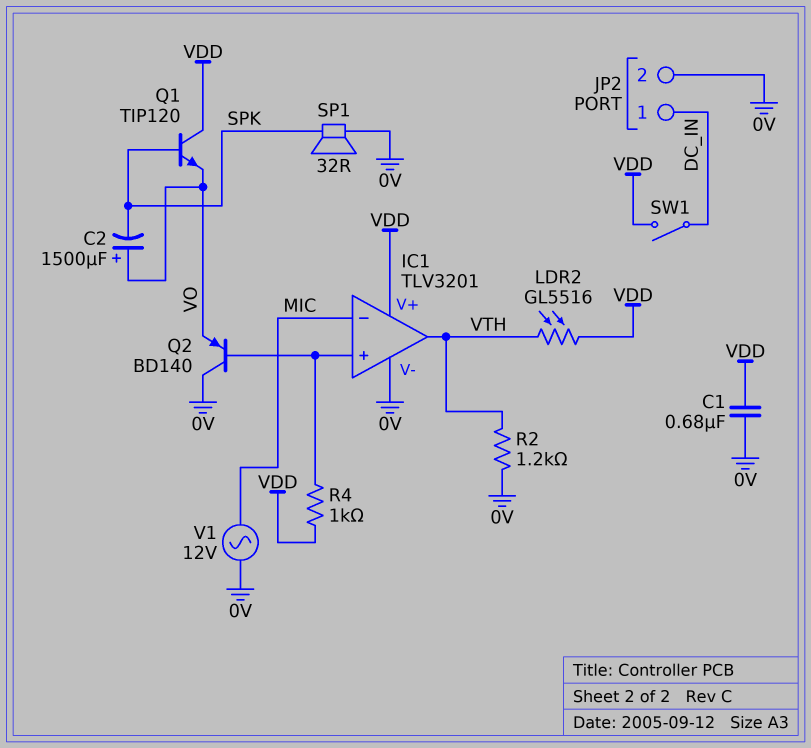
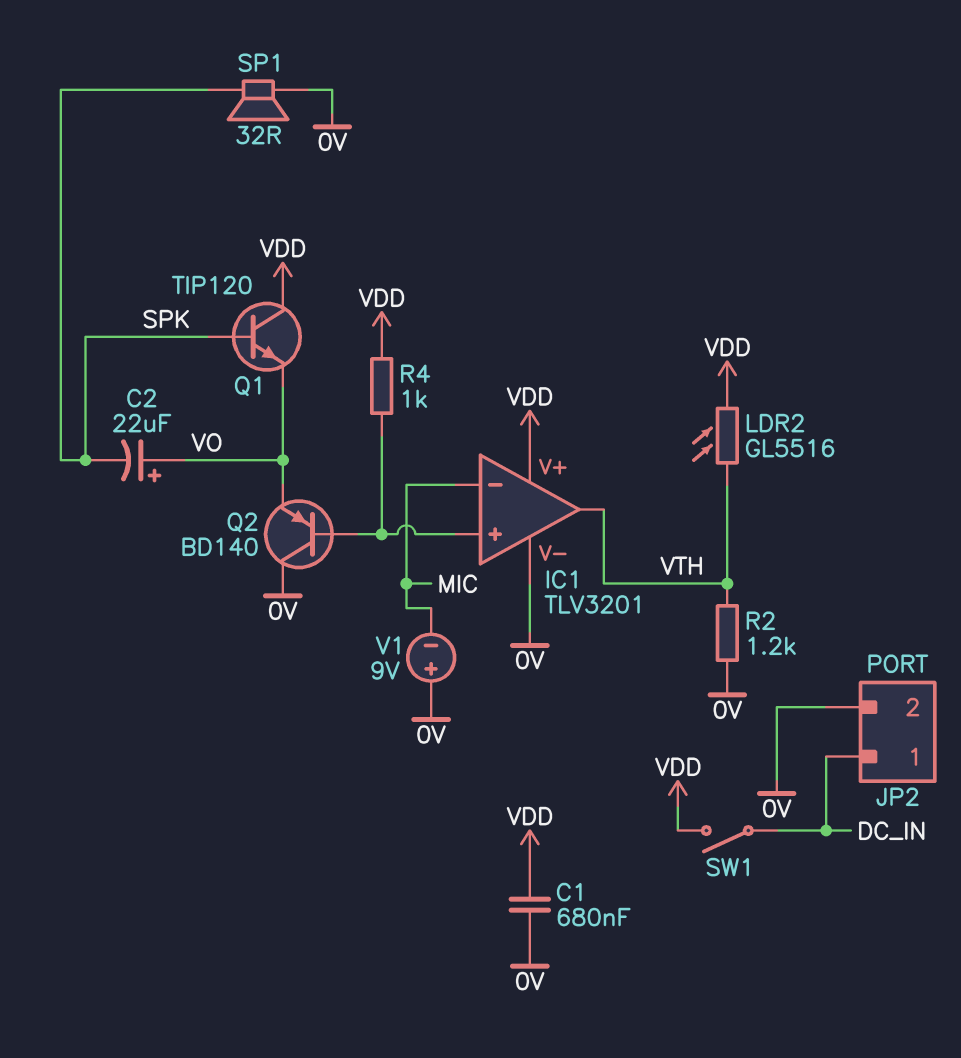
C2: 1500uF (plus VO, minus SPK) -> 22uF (plus VO, minus SPK)
V1: AC 12V (0V, MIC) -> 9V (plus 0V, minus MIC)

